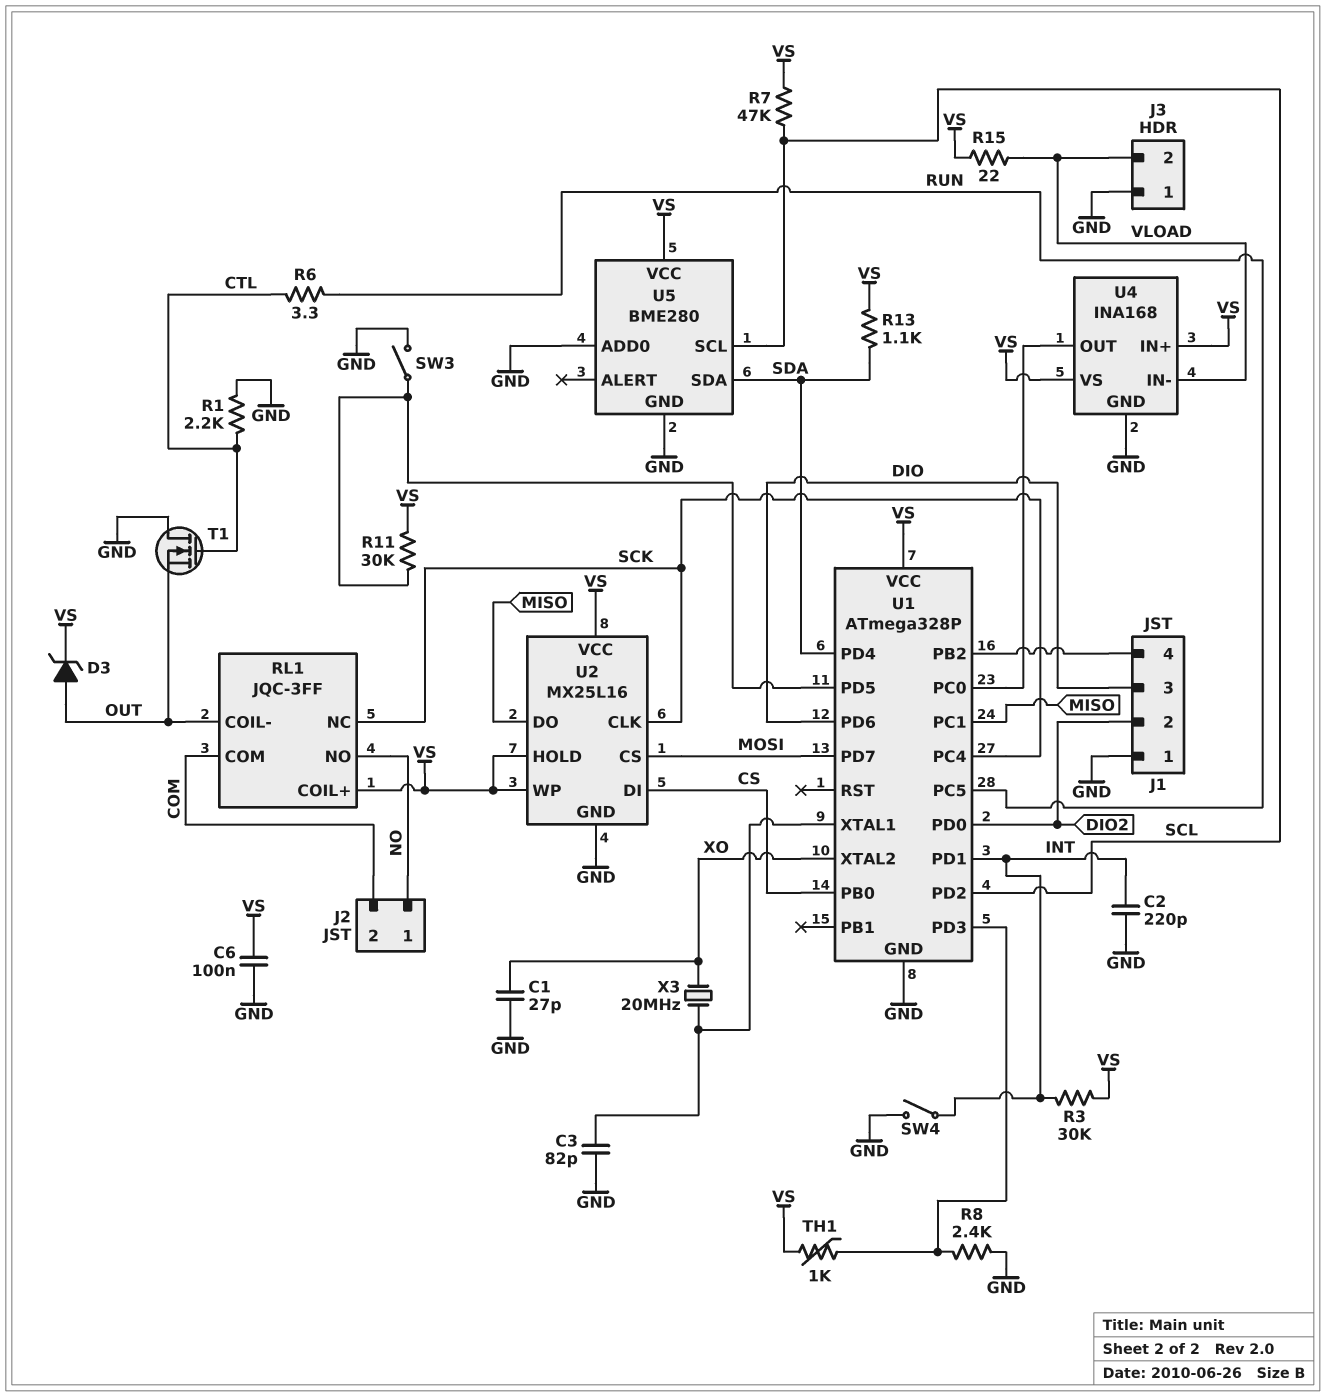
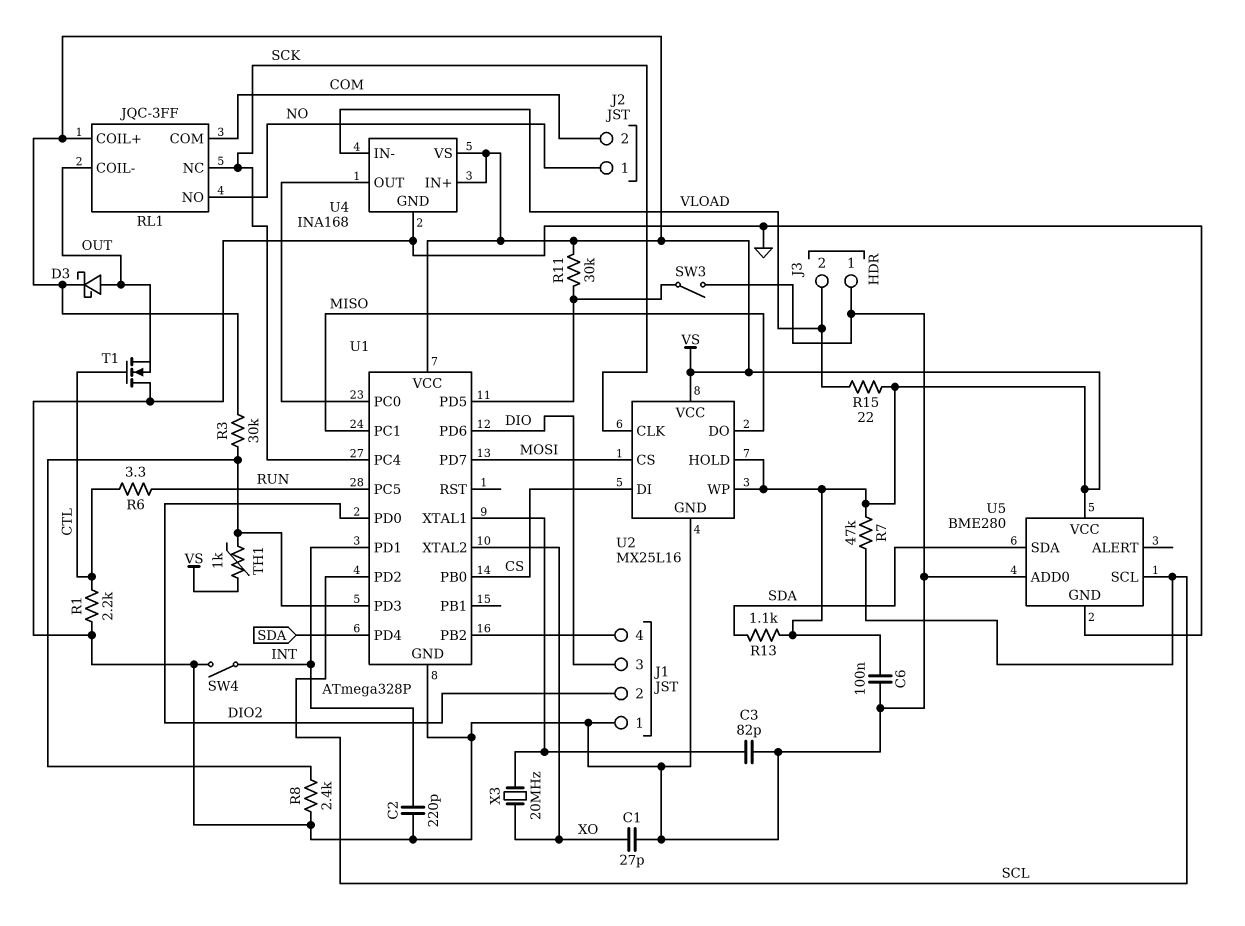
D3: zener (A OUT, K VS) -> schottky (A OUT, K VS)
R3: 30k (INT, VS) -> 30k (U1/PD3, VS)

